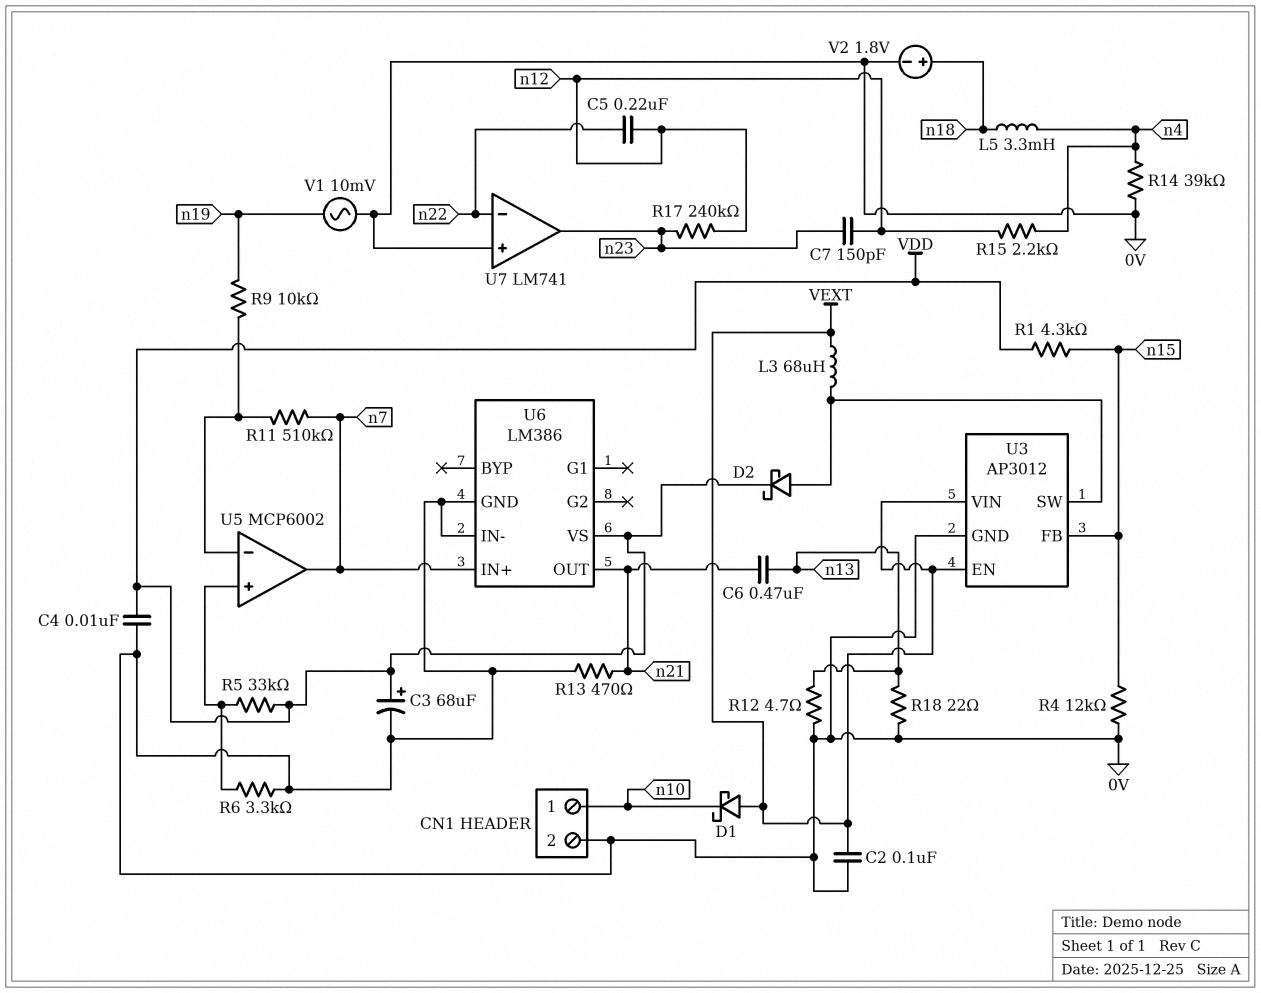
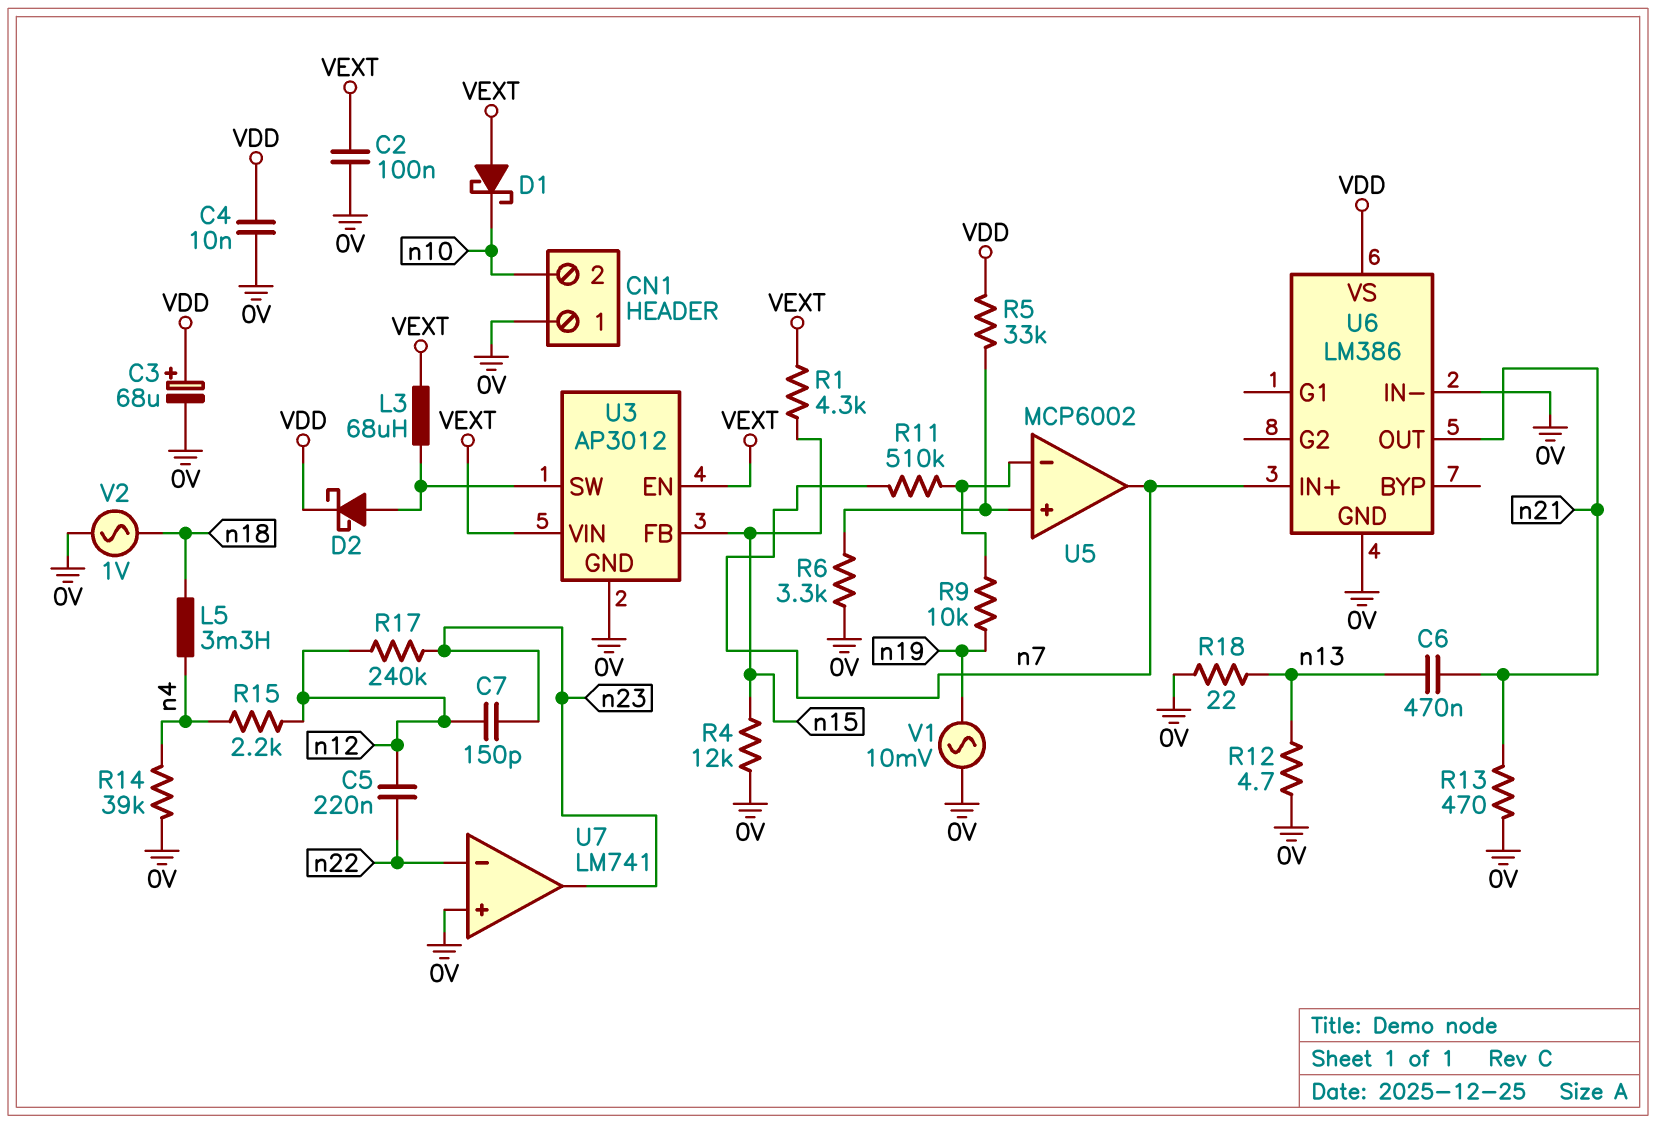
CN1 pin 1: n10 -> 0V
CN1 pin 2: 0V -> n10
R1: 4.3k (VDD, n15) -> 4.3k (VEXT, n15)
V2: 1.8V (plus n18, minus 0V) -> AC 1V (0V, n18)

